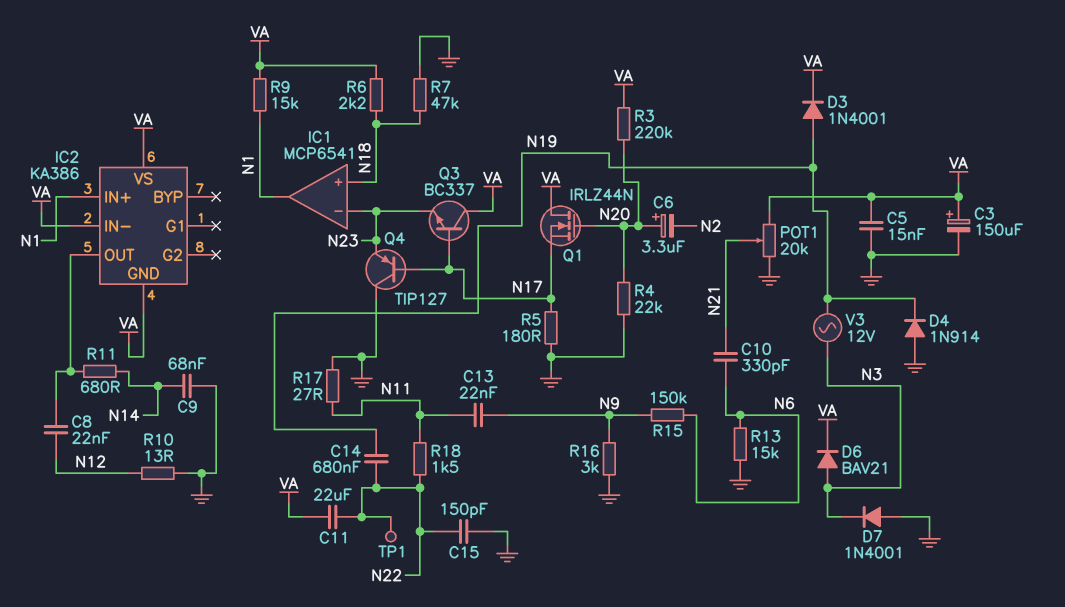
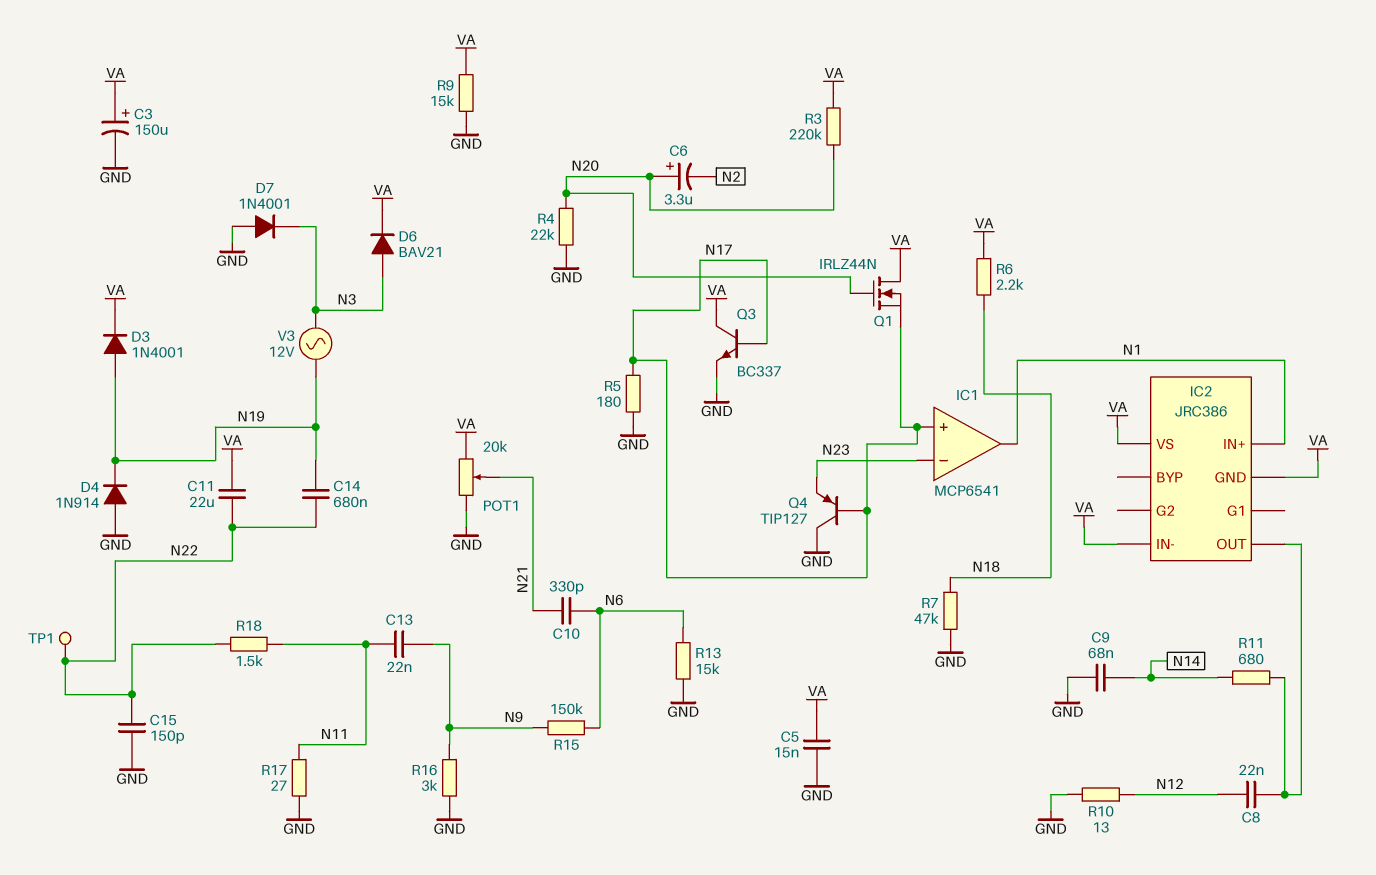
IC1 pin in+: N18 -> N17
IC2: KA386 -> JRC386
Q3: NPN BC337 (B N17, C VA, E N23) -> NPN BC337 (B N17, C VA, E GND)
R9: 15k (N1, VA) -> 15k (GND, VA)

